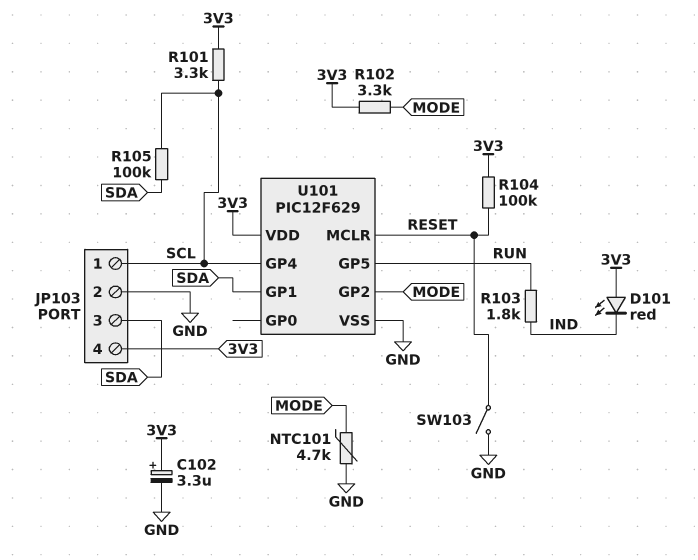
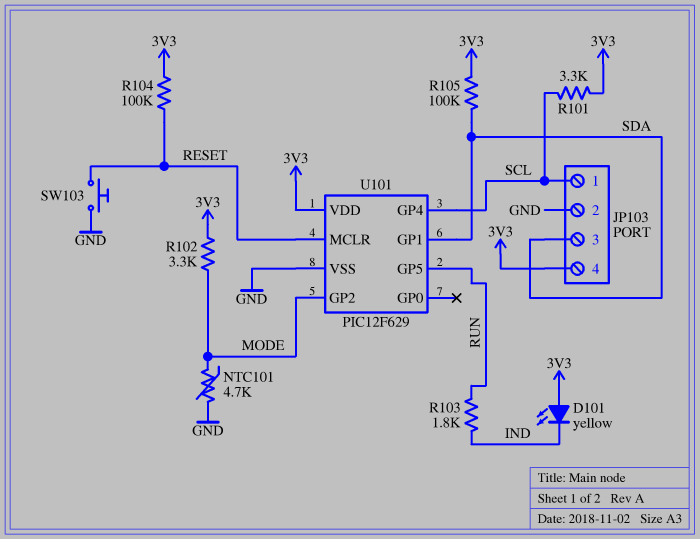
C102: 3.3uF (plus 3V3, minus GND) -> none
D101: LED red (A 3V3, K IND) -> LED yellow (A 3V3, K IND)
R105: 100k (SCL, SDA) -> 100k (3V3, SDA)
SW103: switch (GND, RESET) -> button (GND, RESET)

